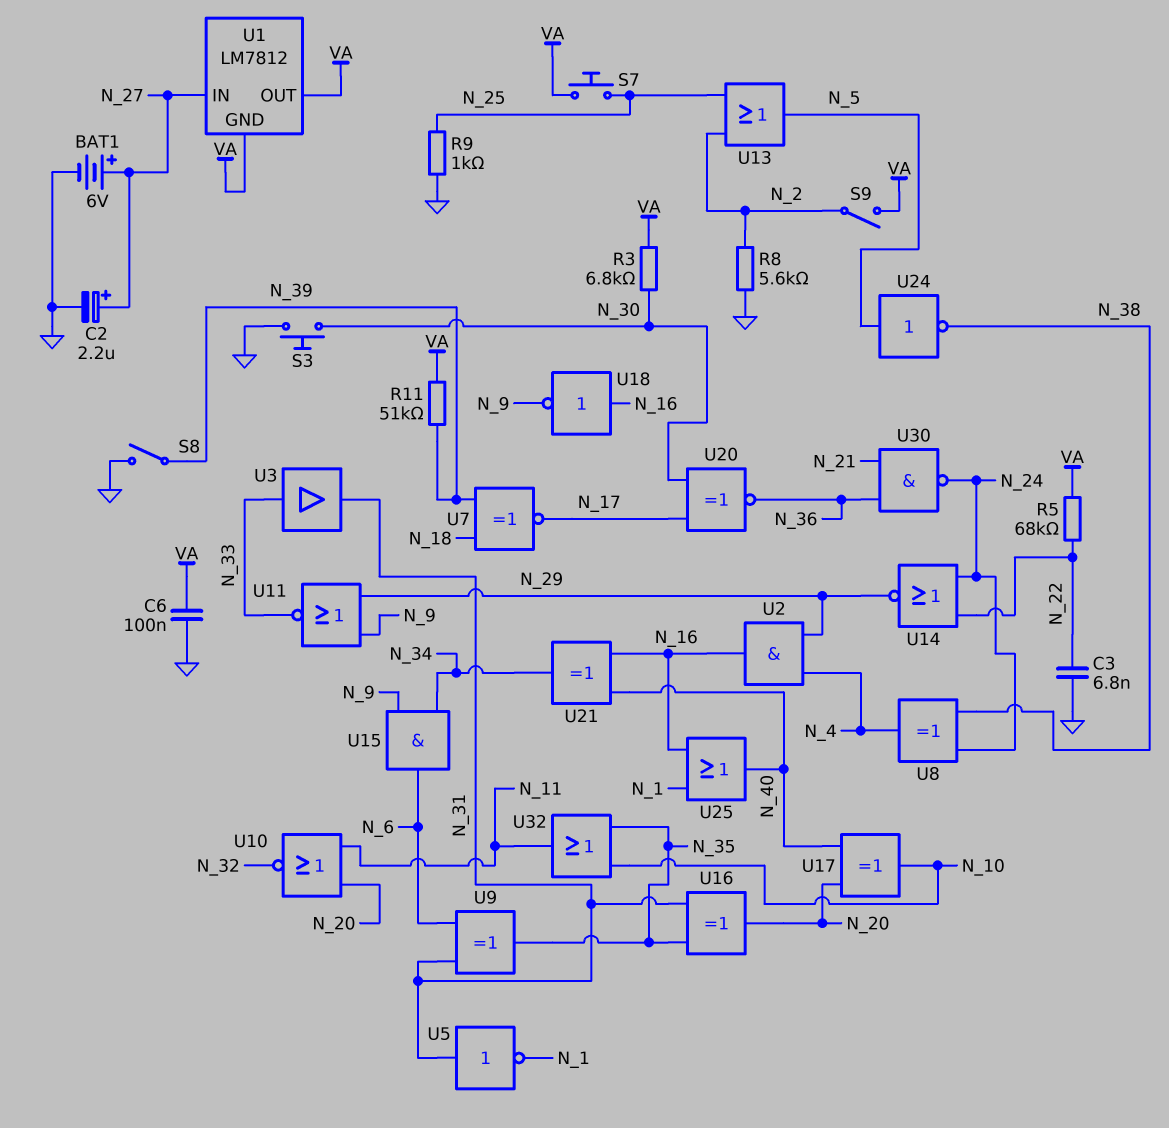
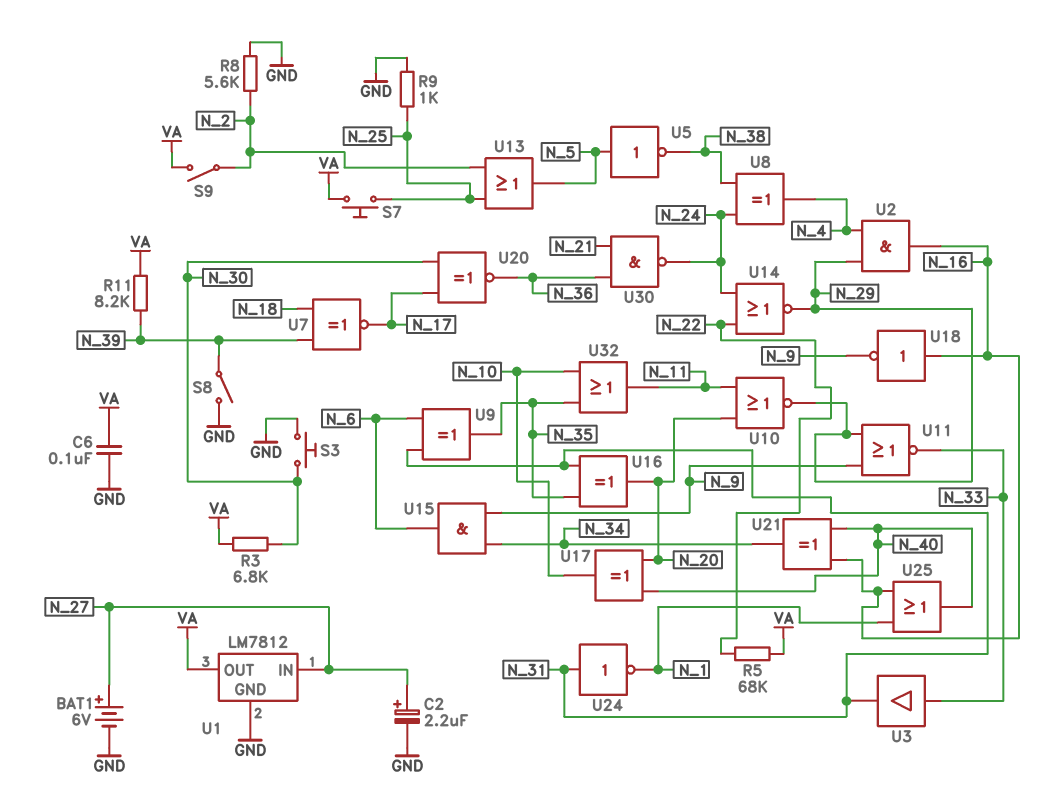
C3: 6.8nF (GND, N_22) -> none
R11: 51k (N_39, VA) -> 8.2k (N_39, VA)
U1 pin GND: VA -> GND
U5: NOT (in N_31, out N_1) -> NOT (in N_5, out N_38)
U10: NOR (in N_11, in N_20, out N_32) -> NOR (in N_11, in N_20, out N_29)
U24: NOT (in N_5, out N_38) -> NOT (in N_31, out N_1)

